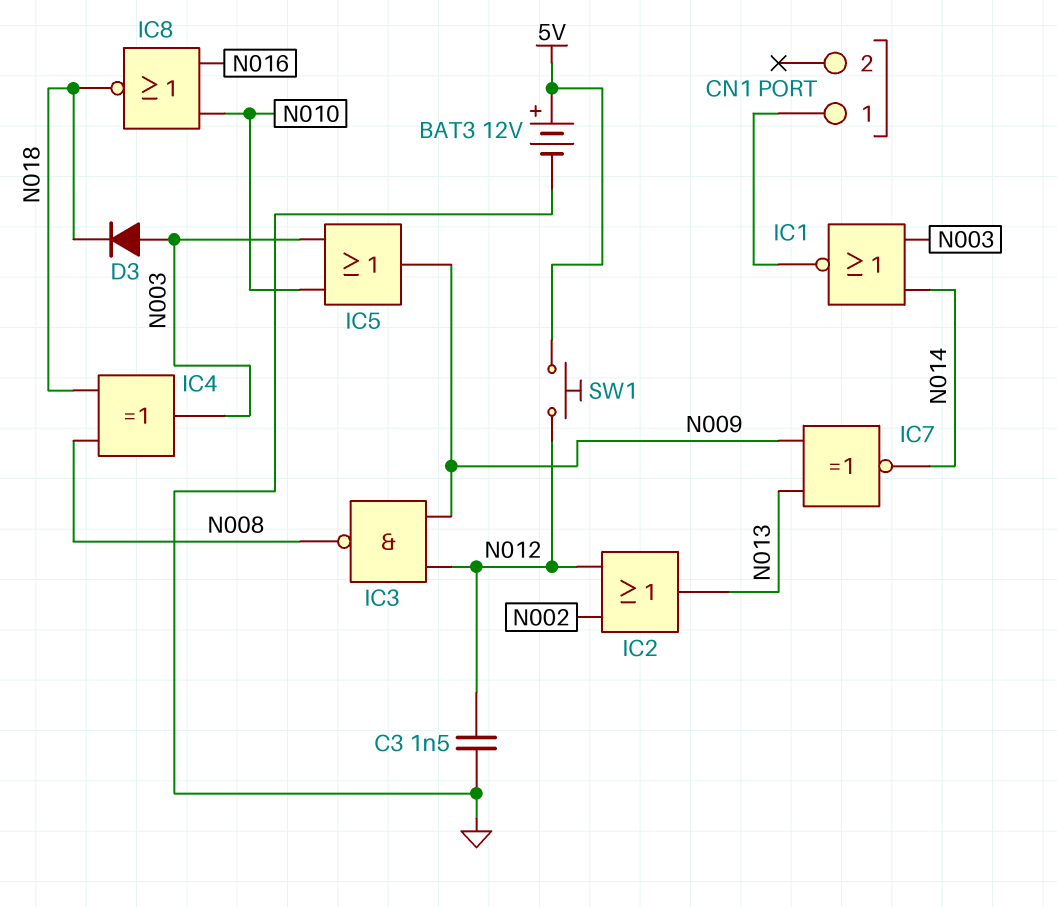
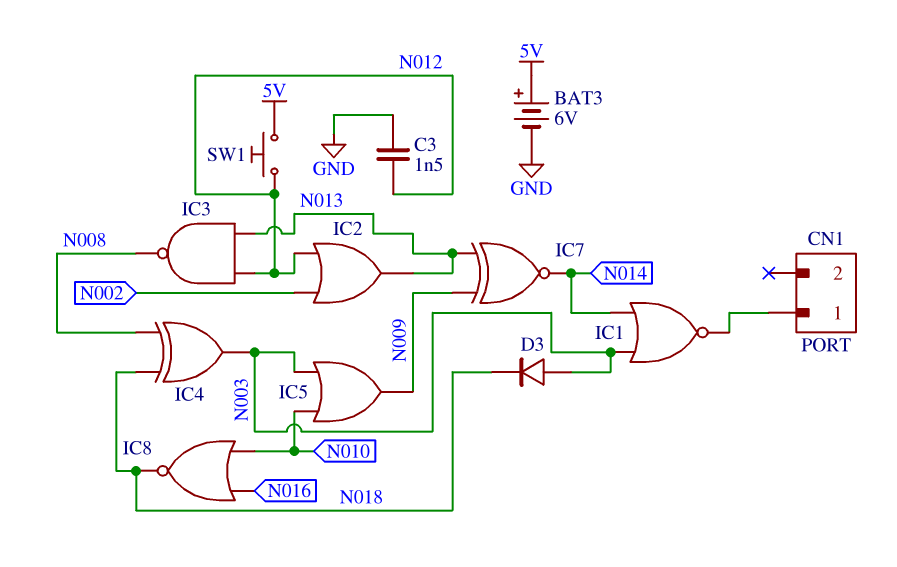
BAT3: 12V (plus 5V, minus GND) -> 6V (plus 5V, minus GND)
IC3: NAND (in N009, in N012, out N008) -> NAND (in N012, in N013, out N008)

